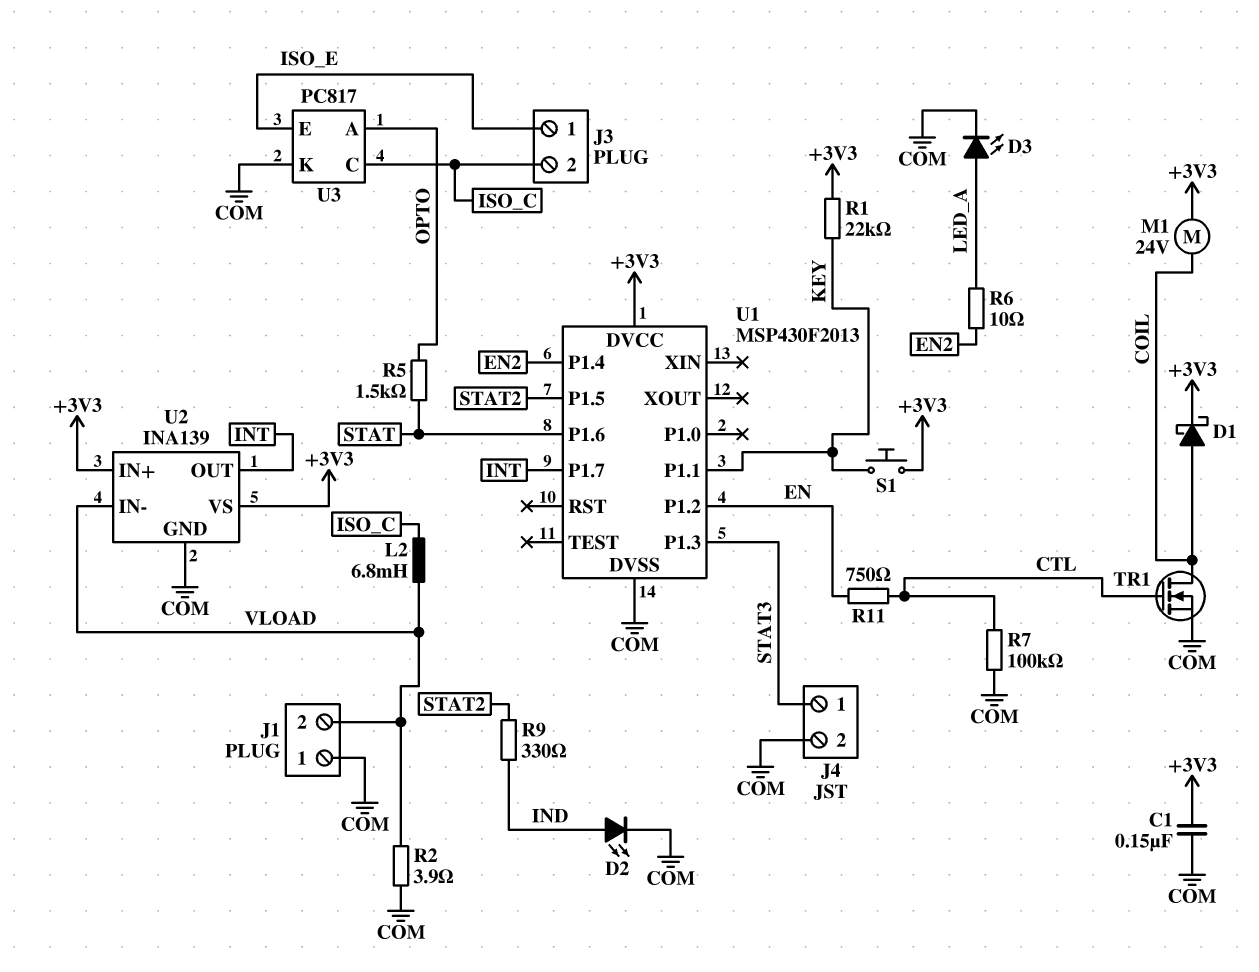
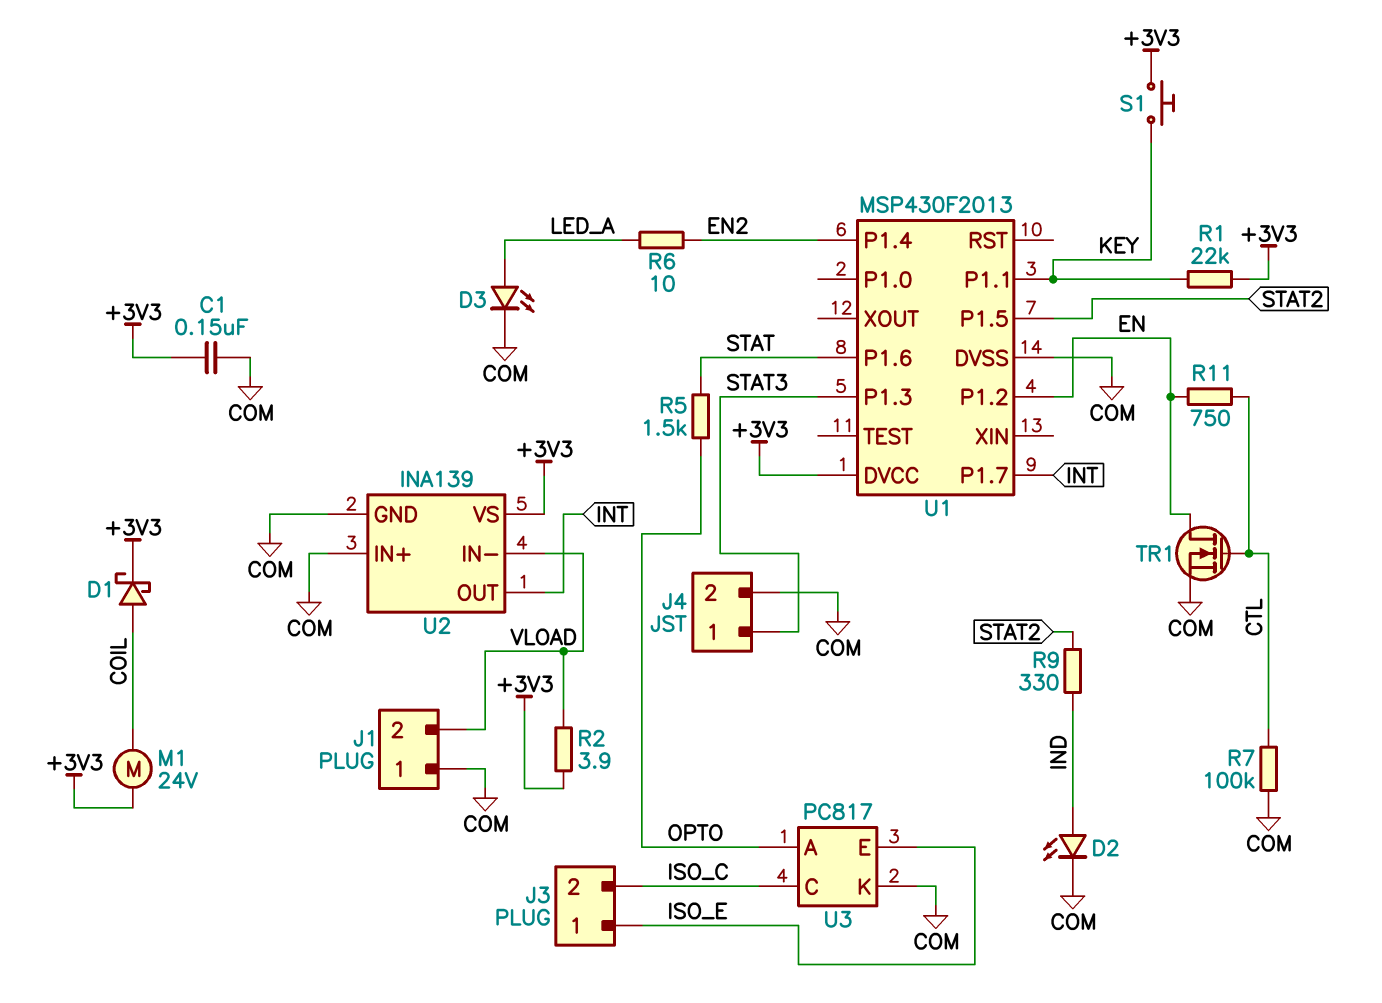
L2: 6.8mH (ISO_C, VLOAD) -> none
R2: 3.9 (COM, VLOAD) -> 3.9 (+3V3, VLOAD)
TR1: NMOS (G CTL, D COIL, S COM) -> NMOS (G CTL, D EN, S COM)
U2 pin IN+: +3V3 -> COM

